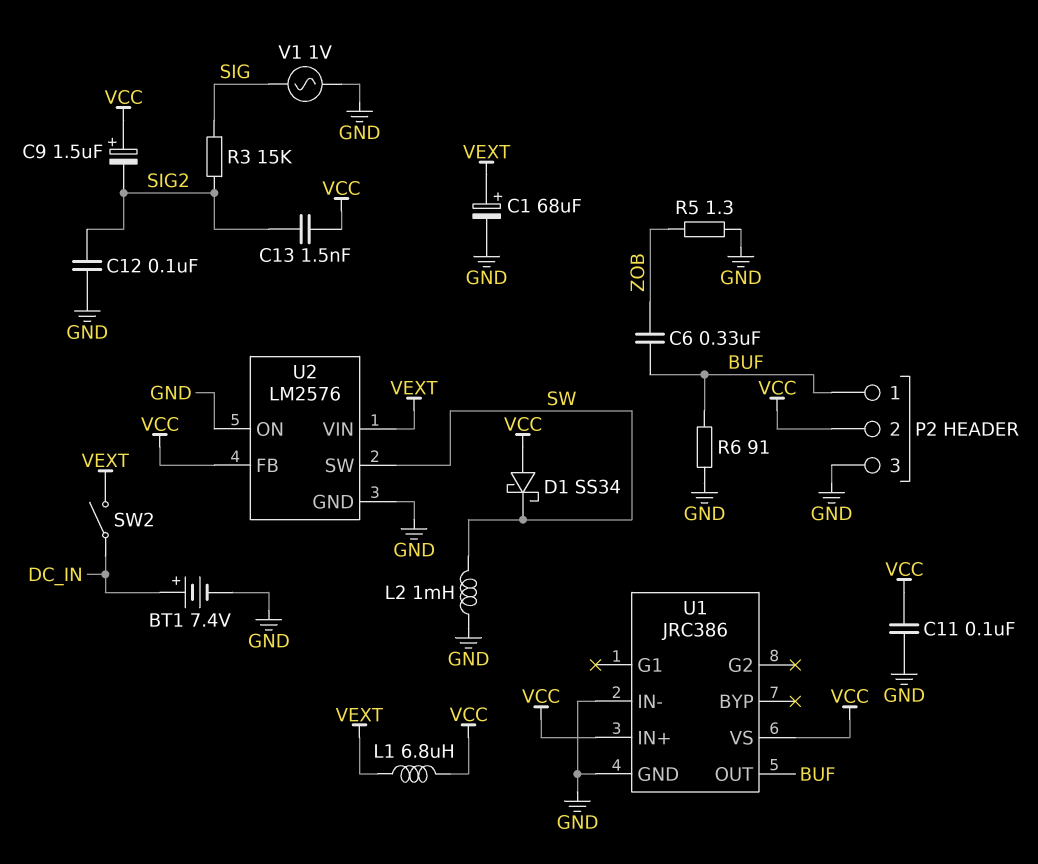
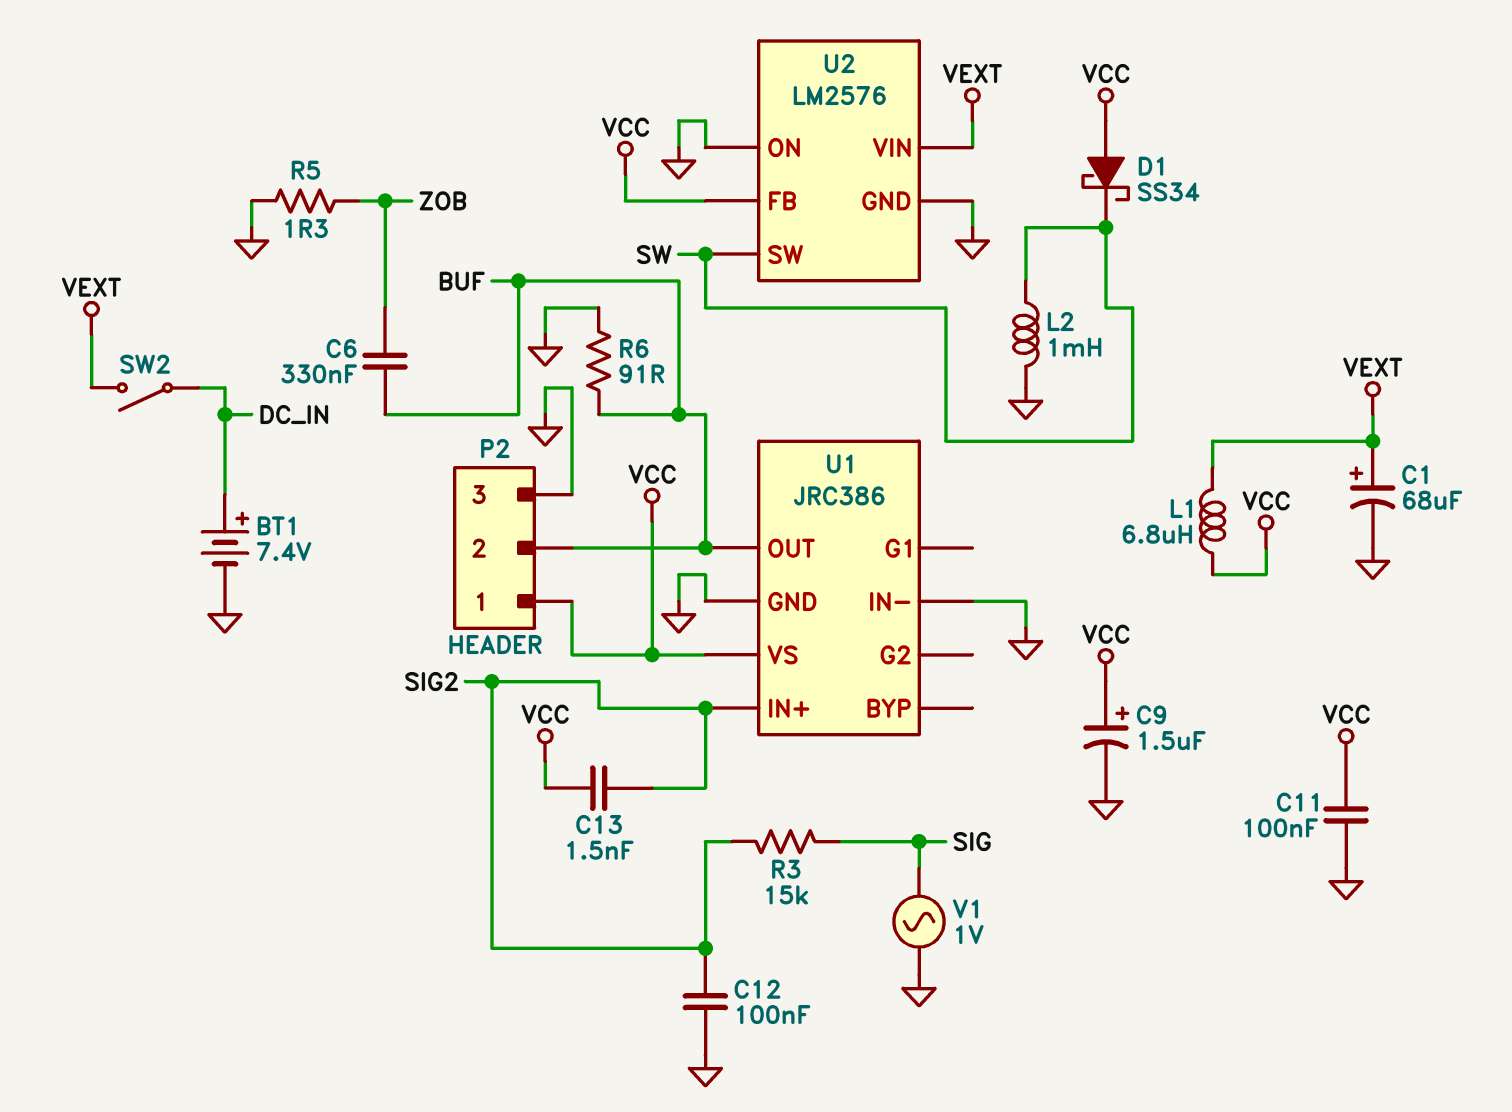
C9: 1.5uF (plus VCC, minus SIG2) -> 1.5uF (plus VCC, minus GND)
P2 pin 1: BUF -> VCC
P2 pin 2: VCC -> BUF
U1 pin IN+: VCC -> SIG2

